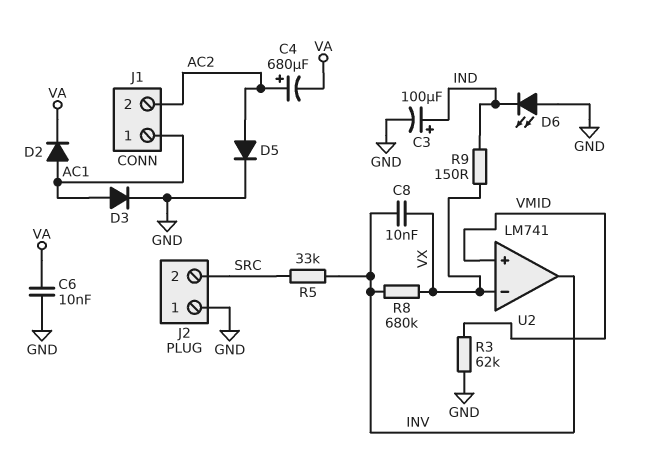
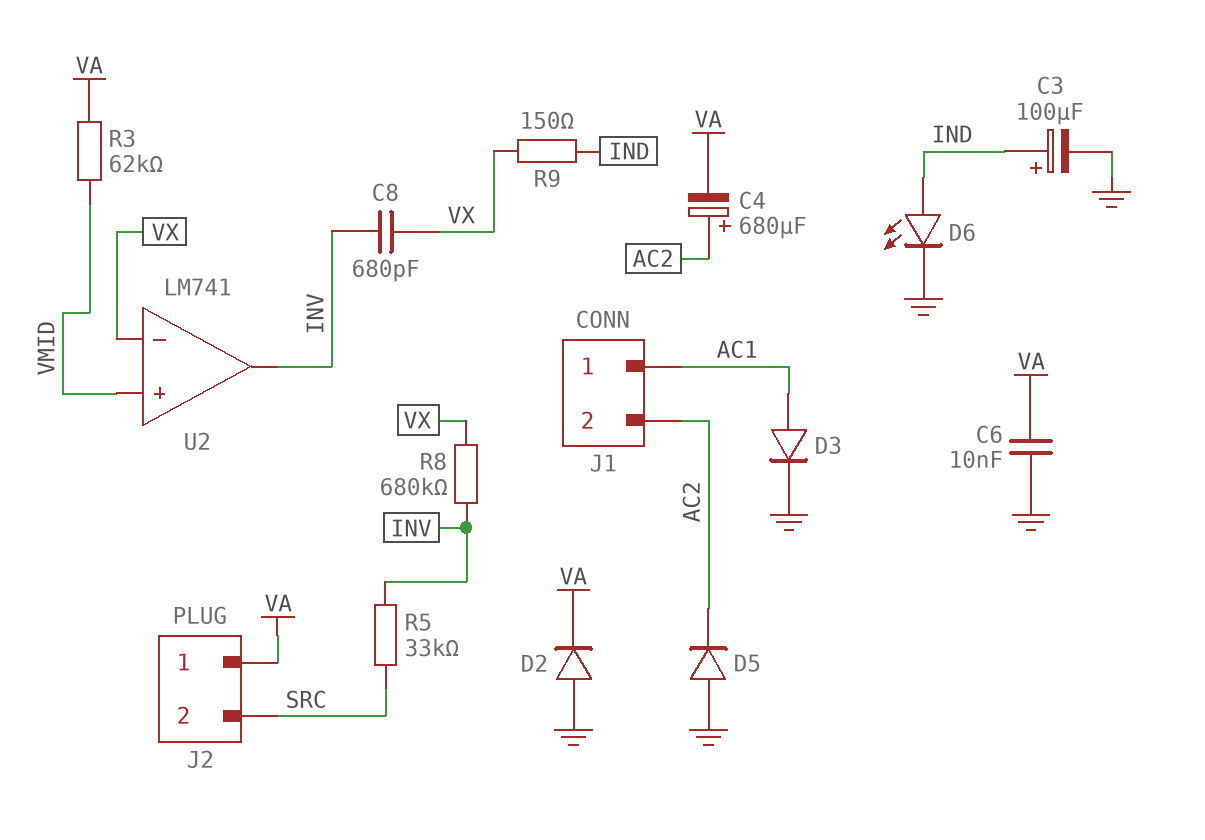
C8: 10nF (INV, VX) -> 680pF (INV, VX)
D2: diode (A AC1, K VA) -> diode (A GND, K VA)
D5: diode (A AC2, K GND) -> diode (A GND, K AC2)
D6: LED (A GND, K IND) -> LED (A IND, K GND)
J2 pin 1: GND -> VA
R3: 62k (GND, VMID) -> 62k (VA, VMID)

